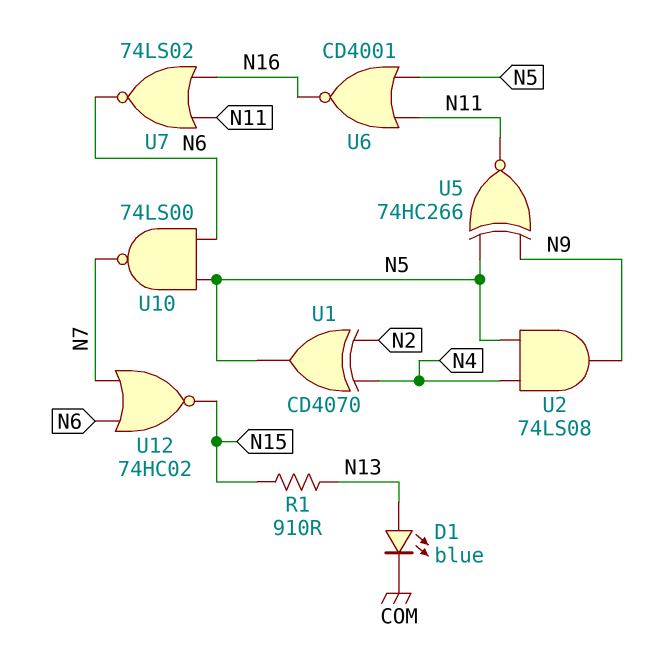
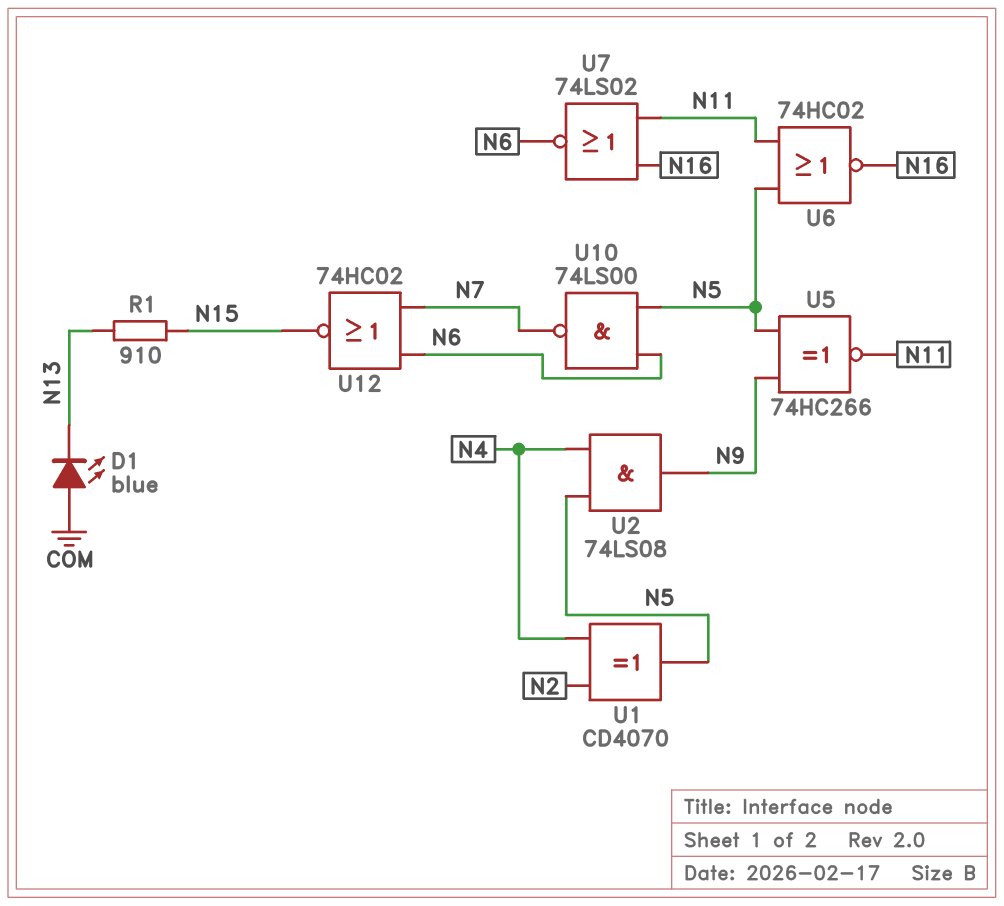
D1: LED blue (A N13, K COM) -> LED blue (A COM, K N13)
U6: NOR CD4001 (in N5, in N11, out N16) -> NOR 74HC02 (in N5, in N11, out N16)

